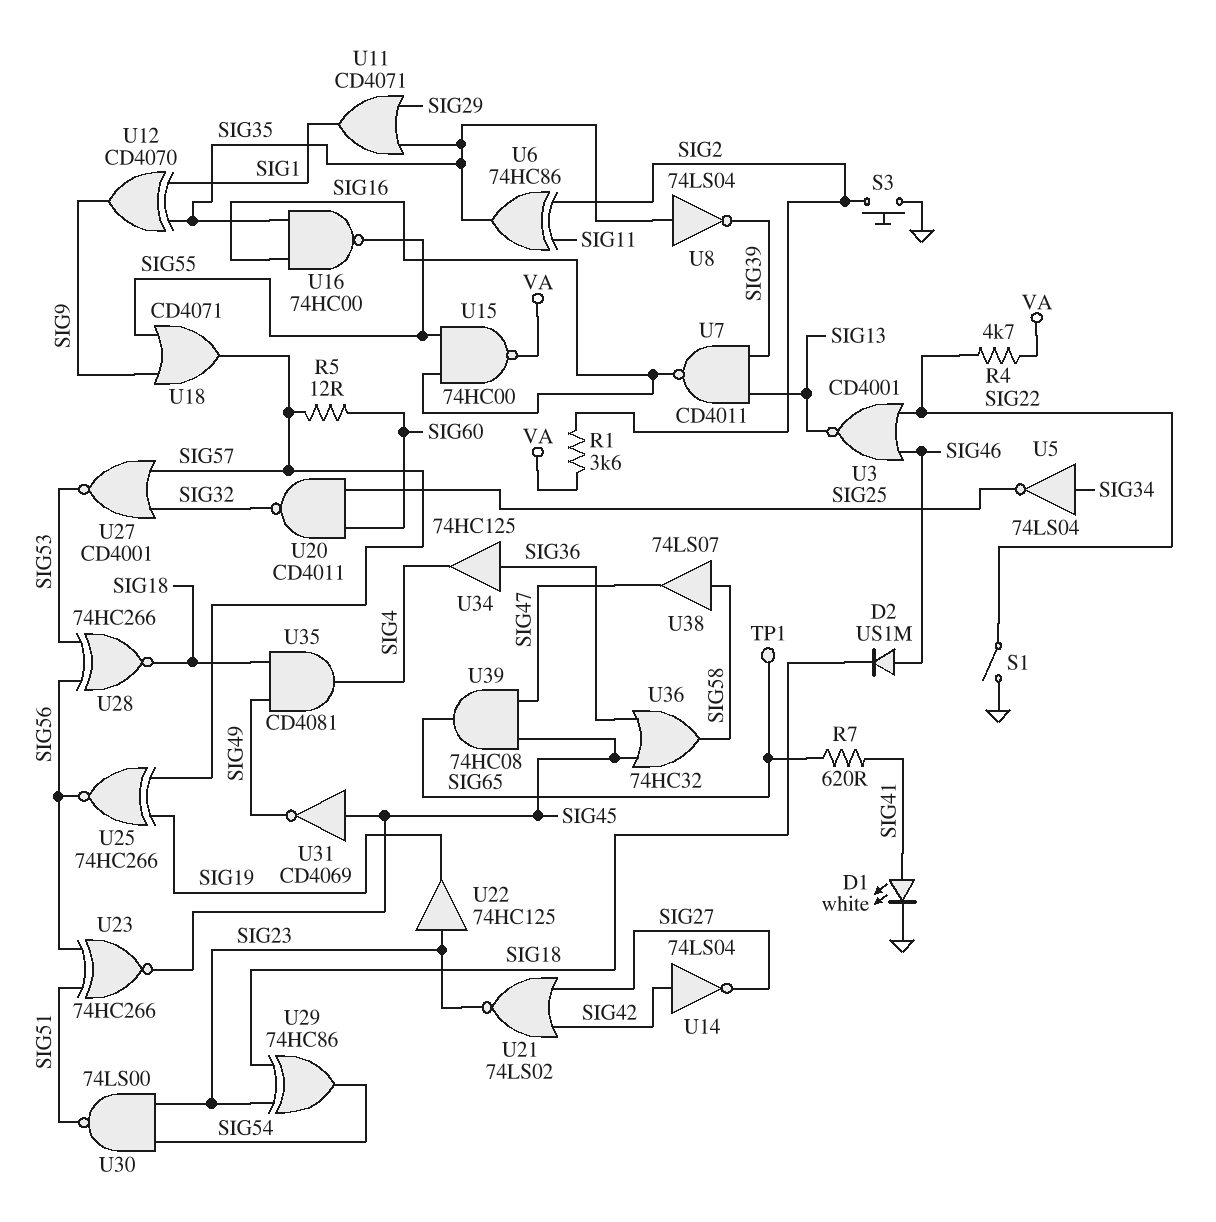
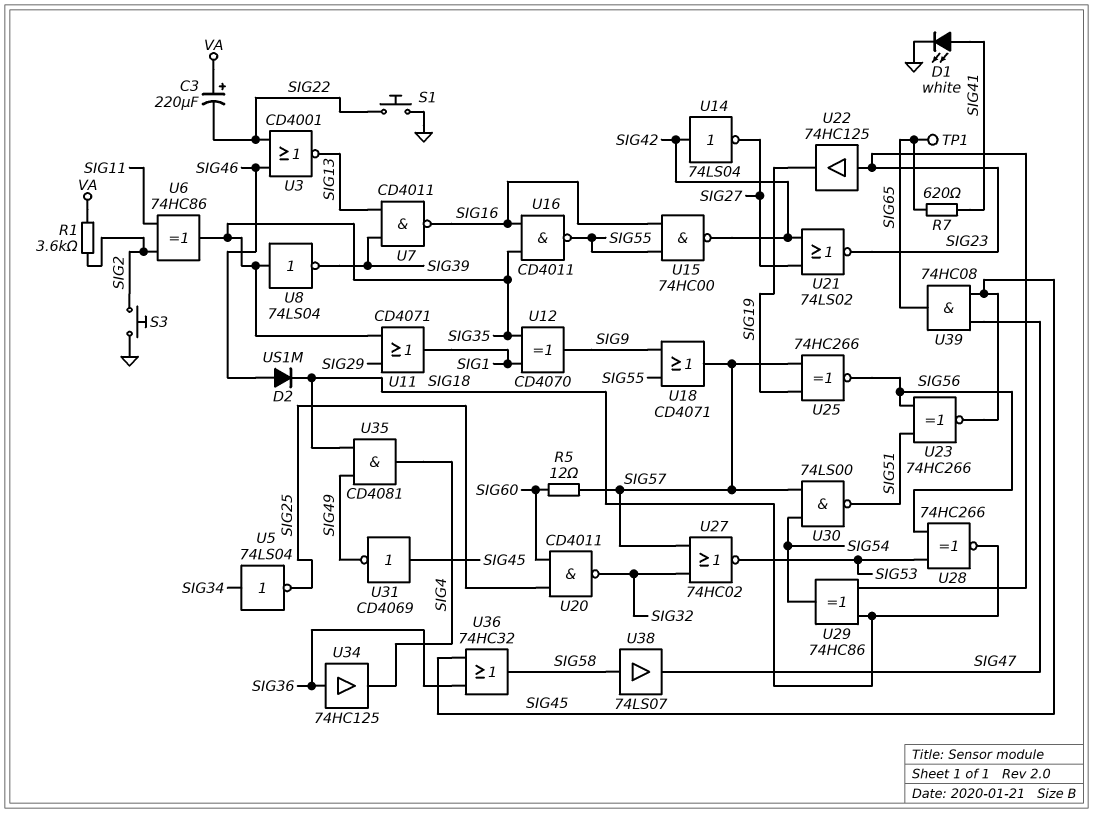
C3: none -> 220uF (plus VA, minus SIG22)
R4: 4.7k (SIG22, VA) -> none
S1: switch (GND, SIG22) -> button (GND, SIG22)
U15: NAND 74HC00 (in SIG16, in SIG55, out VA) -> NAND 74HC00 (in SIG16, in SIG55, out SIG42)
U16: NAND 74HC00 (in SIG16, in SIG35, out SIG55) -> NAND CD4011 (in SIG16, in SIG35, out SIG55)
U27: NOR CD4001 (in SIG32, in SIG57, out SIG53) -> NOR 74HC02 (in SIG32, in SIG57, out SIG53)
U30: NAND 74LS00 (in SIG23, in SIG54, out SIG51) -> NAND 74LS00 (in SIG54, in SIG57, out SIG51)

